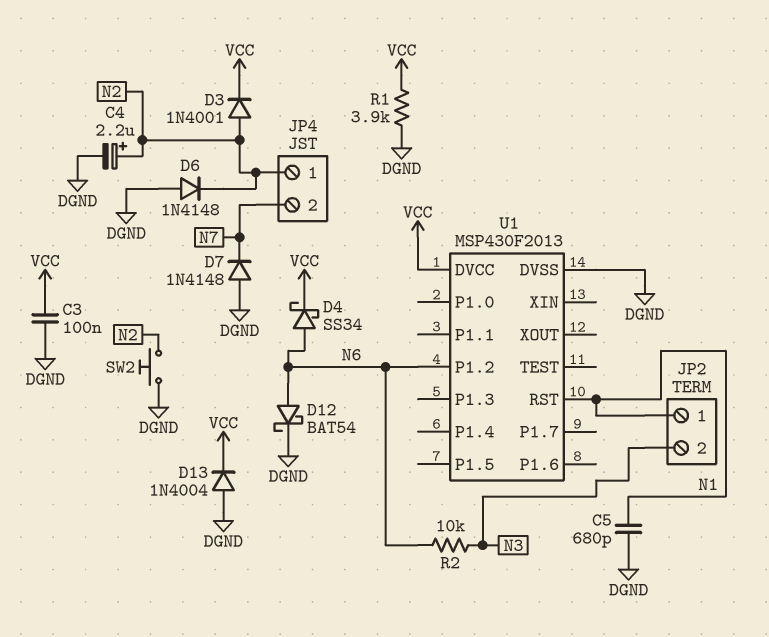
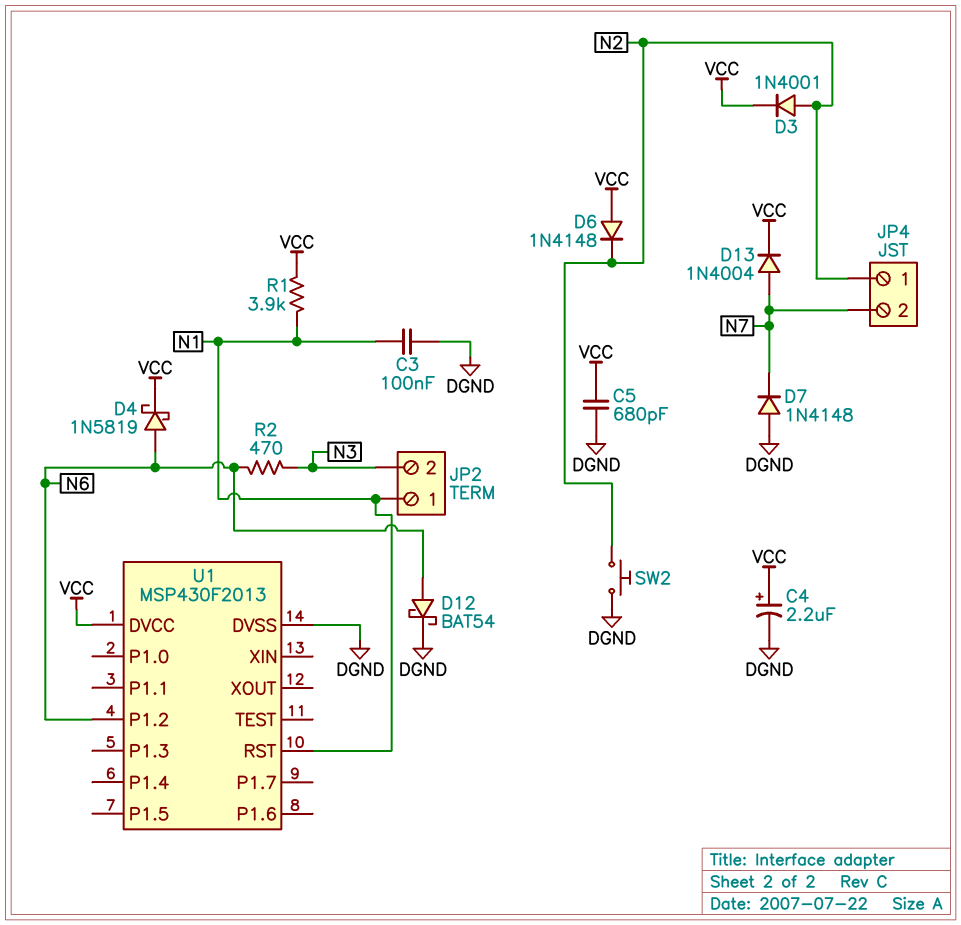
C3: 100nF (DGND, VCC) -> 100nF (DGND, N1)
C4: 2.2uF (plus N2, minus DGND) -> 2.2uF (plus VCC, minus DGND)
C5: 680pF (DGND, N1) -> 680pF (DGND, VCC)
D4: schottky SS34 (A N6, K VCC) -> schottky 1N5819 (A N6, K VCC)
D6: diode 1N4148 (A DGND, K N2) -> diode 1N4148 (A VCC, K N2)
D13: diode 1N4004 (A DGND, K VCC) -> diode 1N4004 (A N7, K VCC)
R1: 3.9k (DGND, VCC) -> 3.9k (N1, VCC)
R2: 10k (N3, N6) -> 470 (N3, N6)

